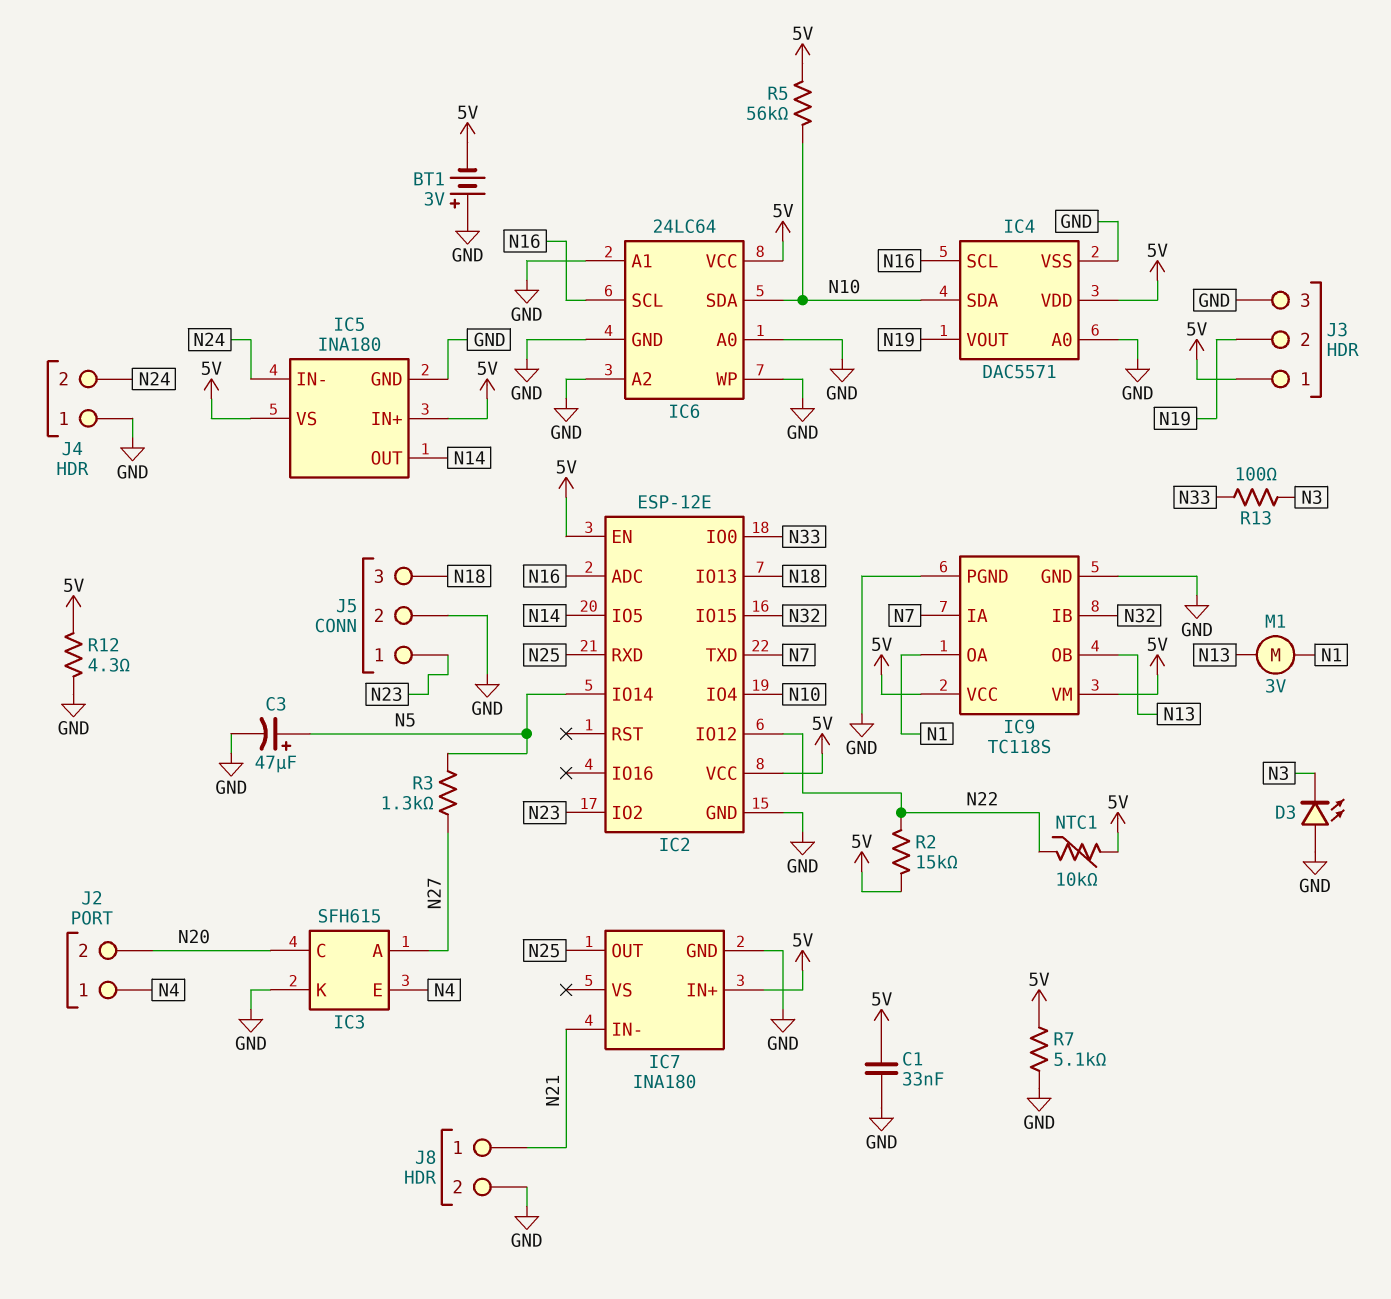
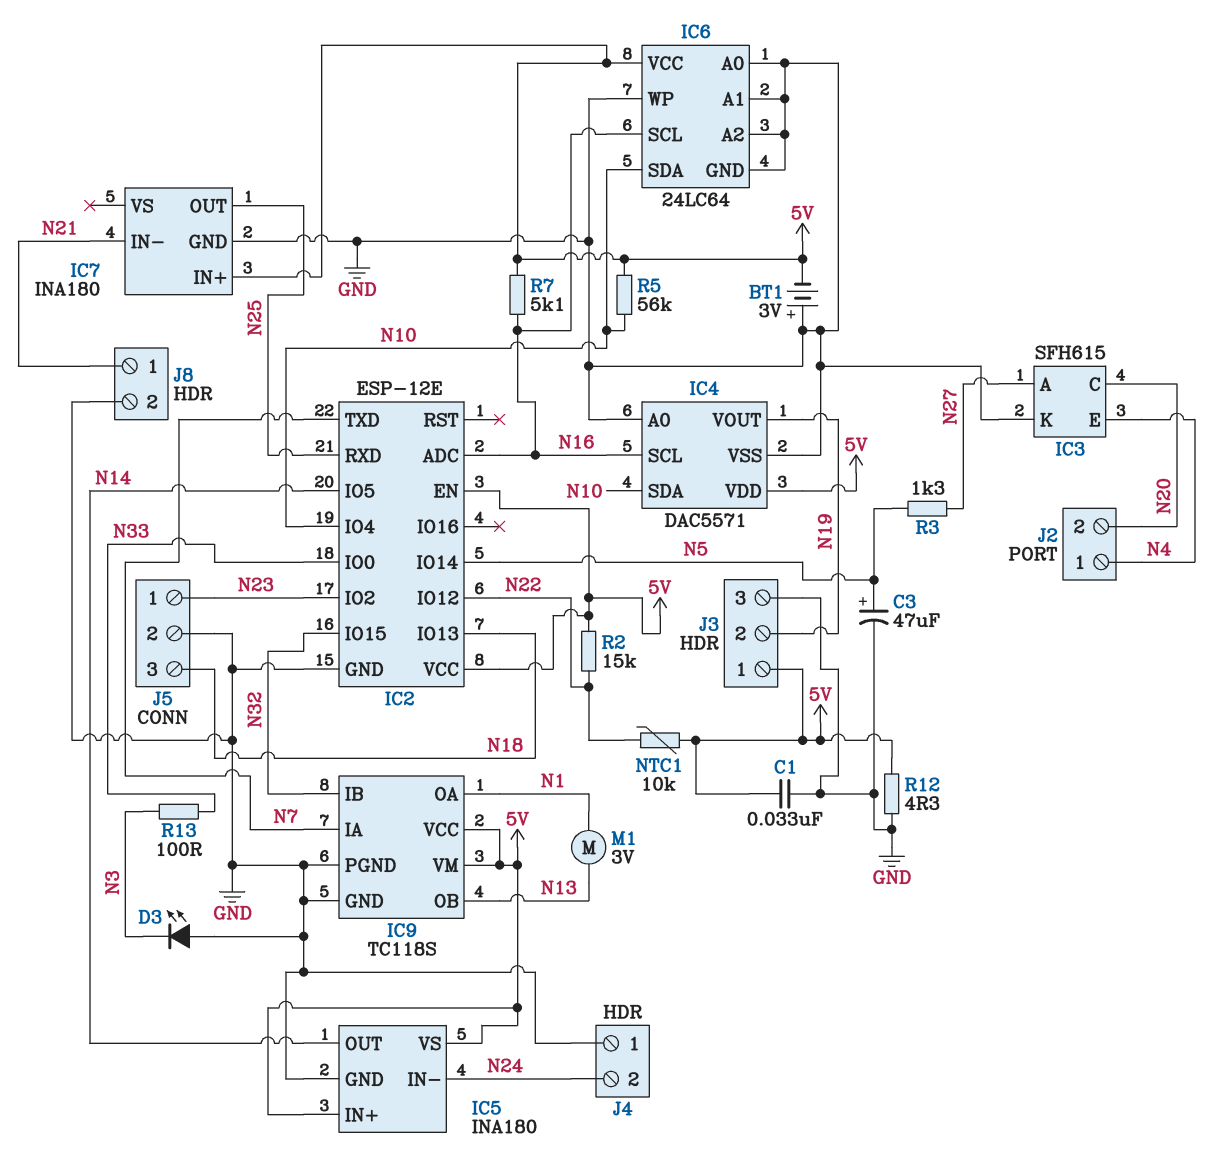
R7: 5.1k (5V, GND) -> 5.1k (5V, N16)

